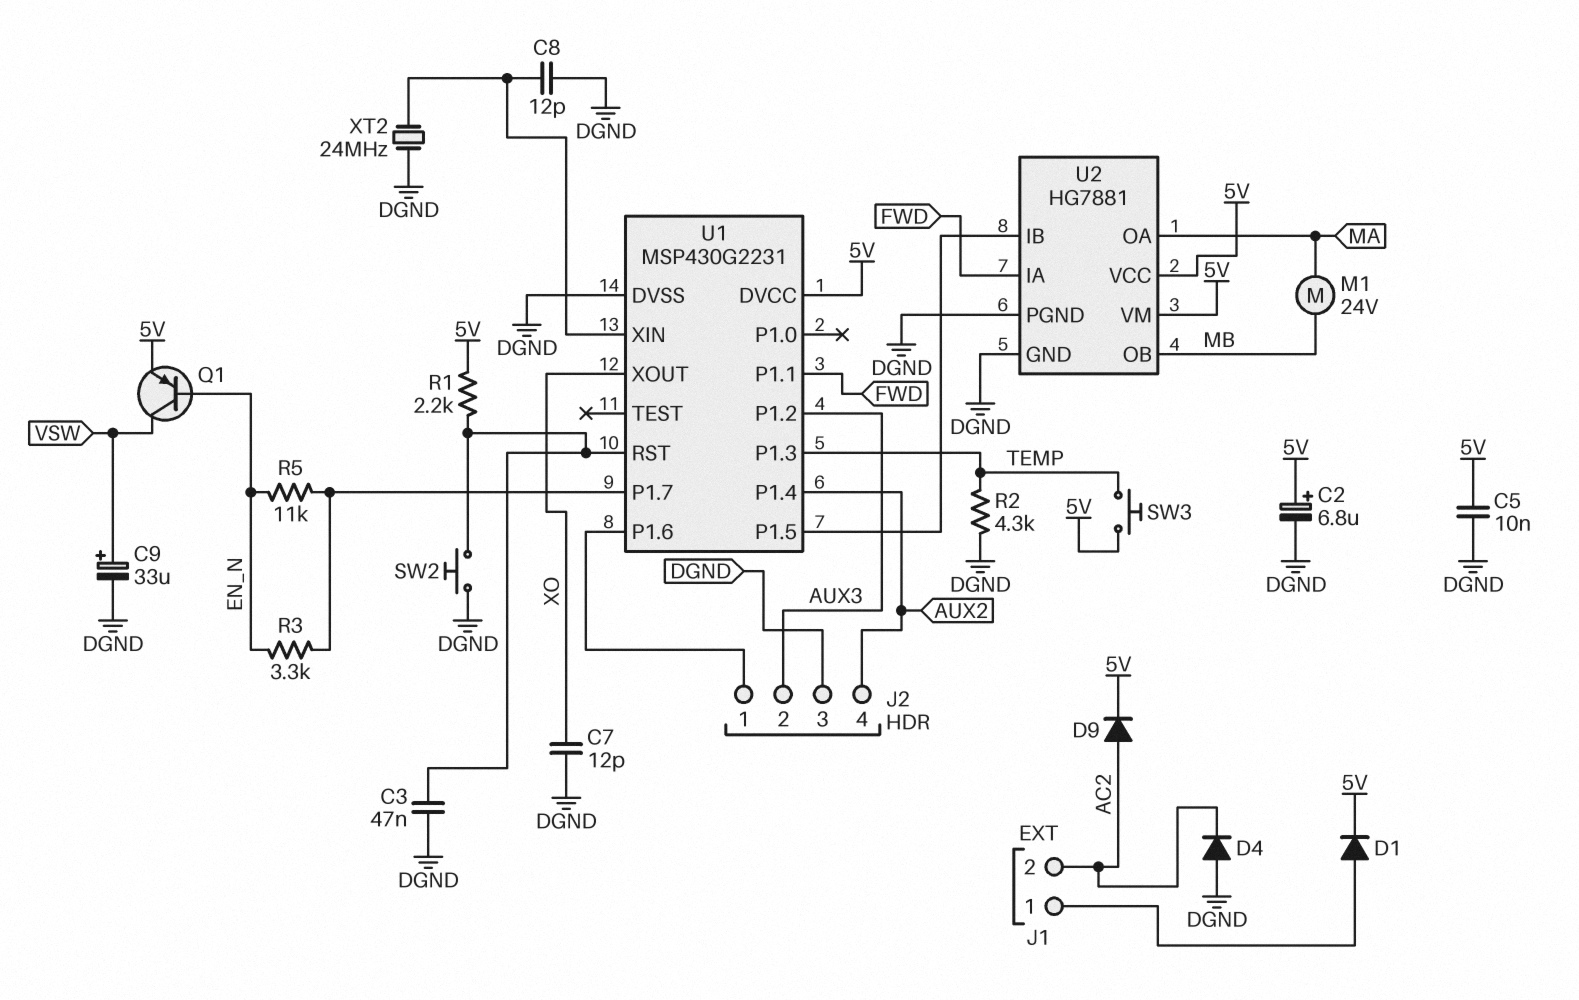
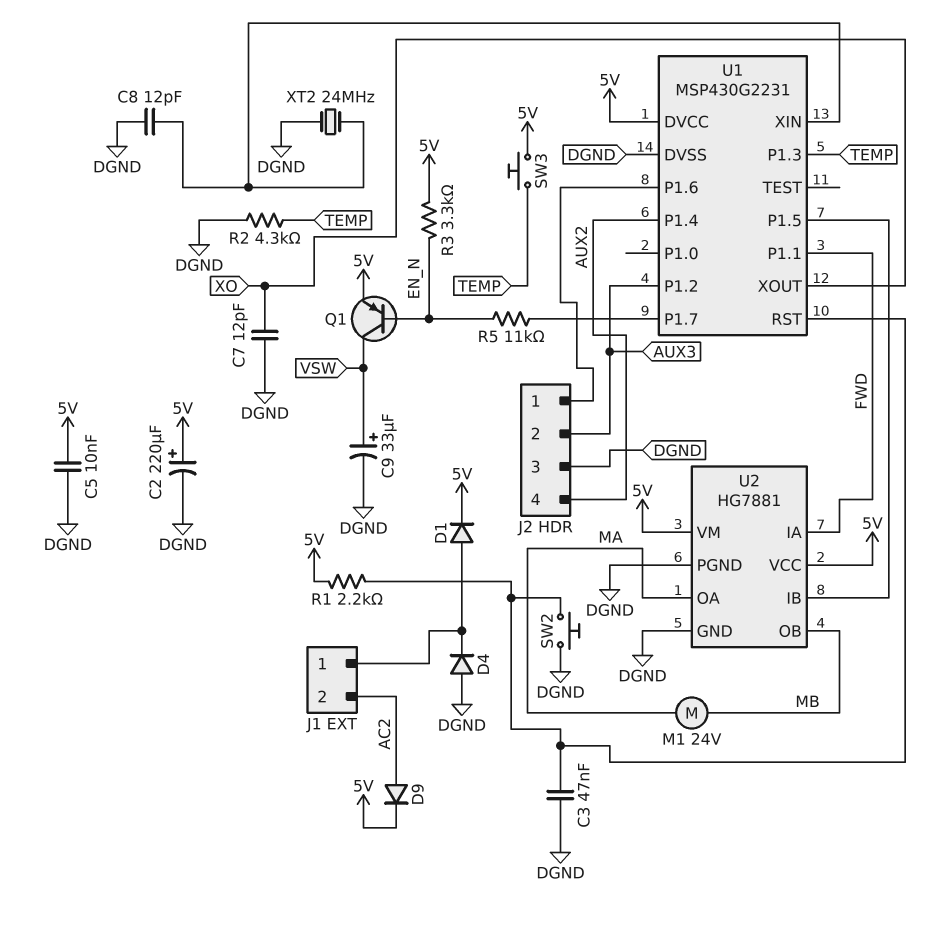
C2: 6.8uF (plus 5V, minus DGND) -> 220uF (plus 5V, minus DGND)
D4: diode (A DGND, K AC2) -> diode (A DGND, K J1/1)
R3: 3.3k (EN_N, U1/P1.7) -> 3.3k (5V, EN_N)

